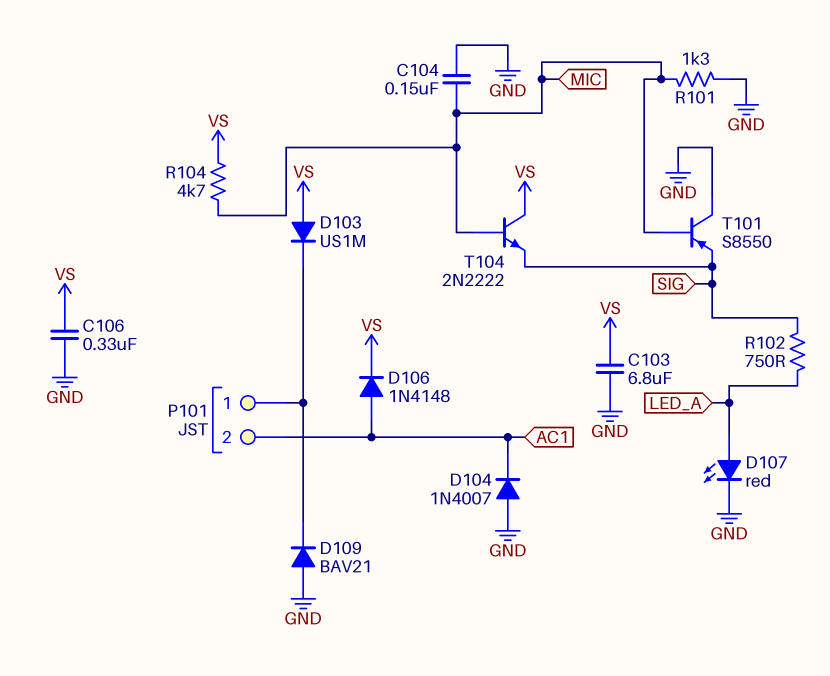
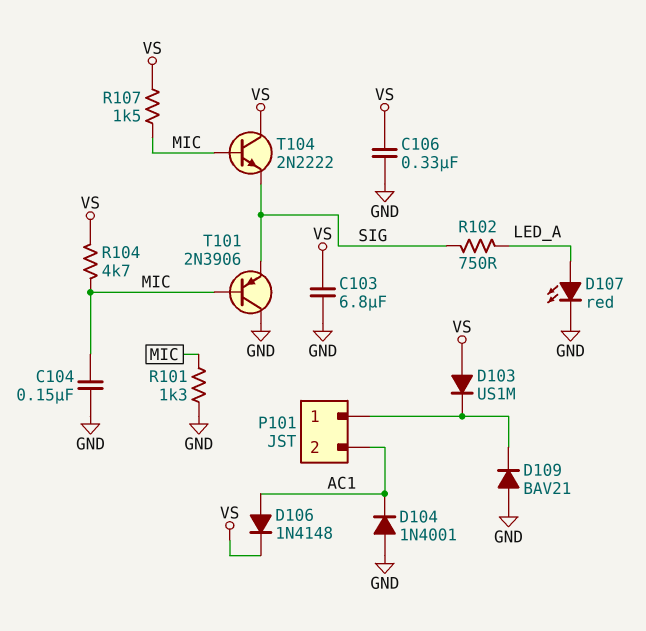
D104: diode 1N4007 (A GND, K AC1) -> diode 1N4001 (A GND, K AC1)
R107: none -> 1.5k (MIC, VS)
T101: PNP S8550 (B MIC, C GND, E SIG) -> PNP 2N3906 (B MIC, C GND, E SIG)

